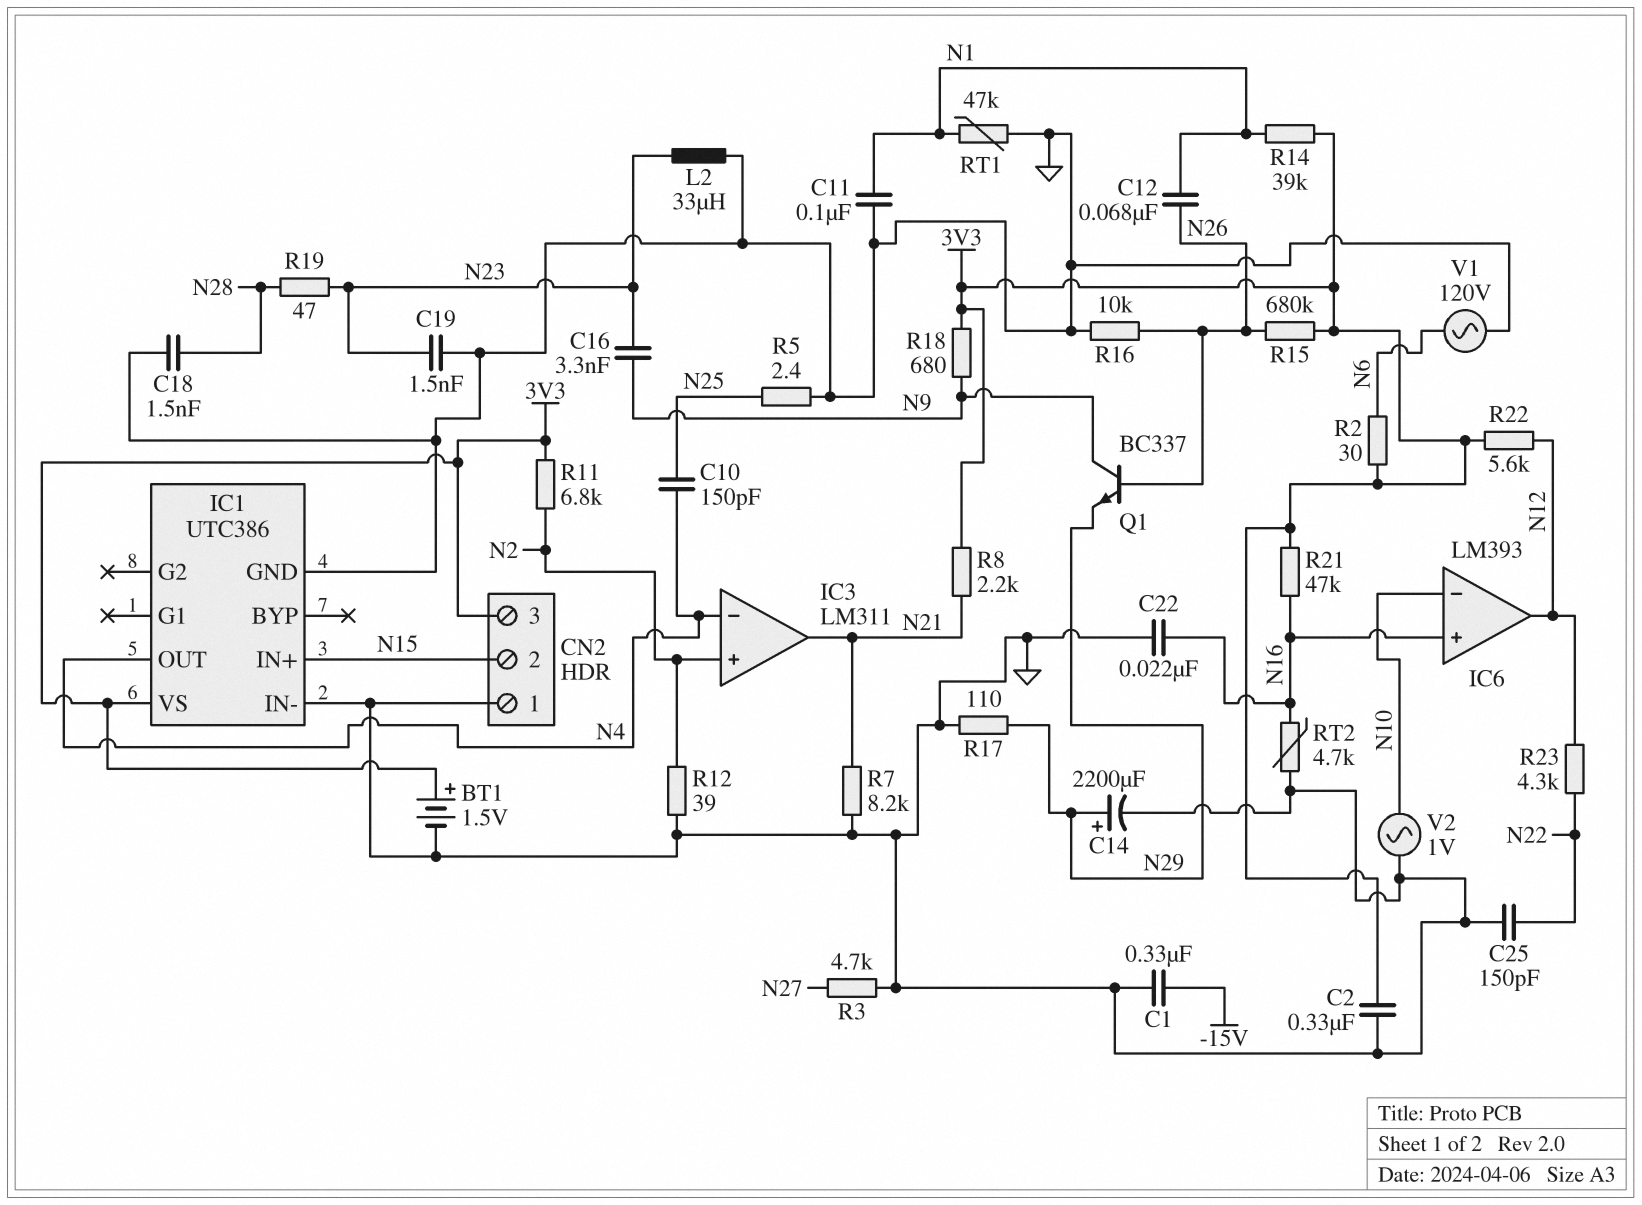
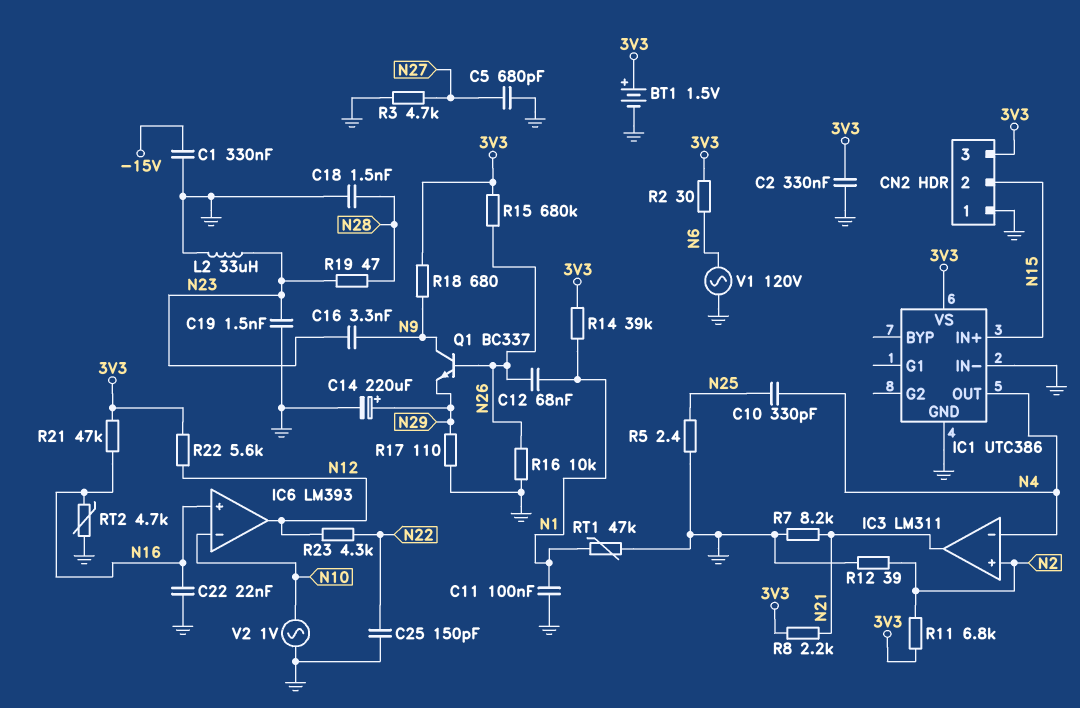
C5: none -> 680pF (GND, N27)
C10: 150pF (N4, N25) -> 330pF (N4, N25)
C14: 2200uF (plus N29, minus GND) -> 220uF (plus N29, minus GND)

